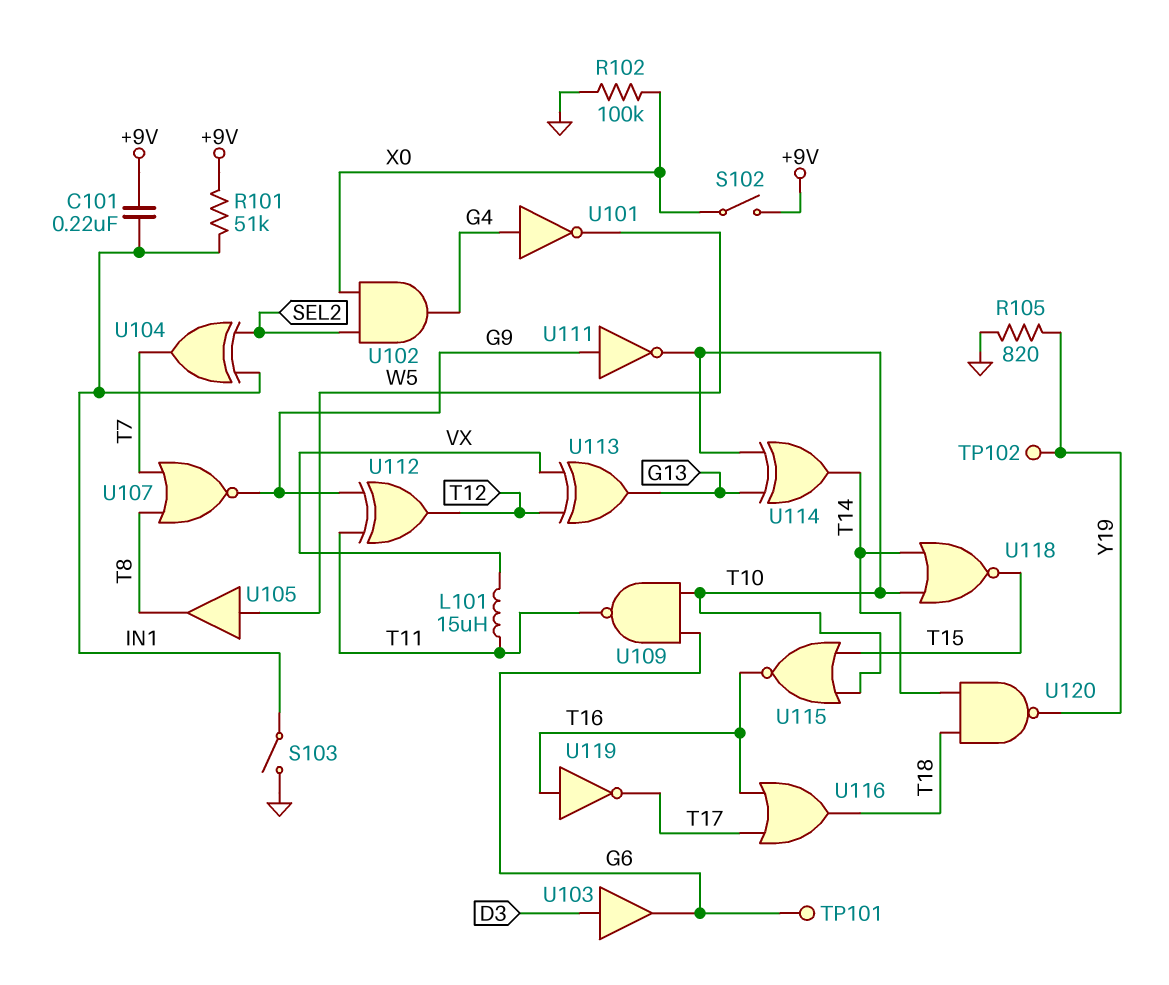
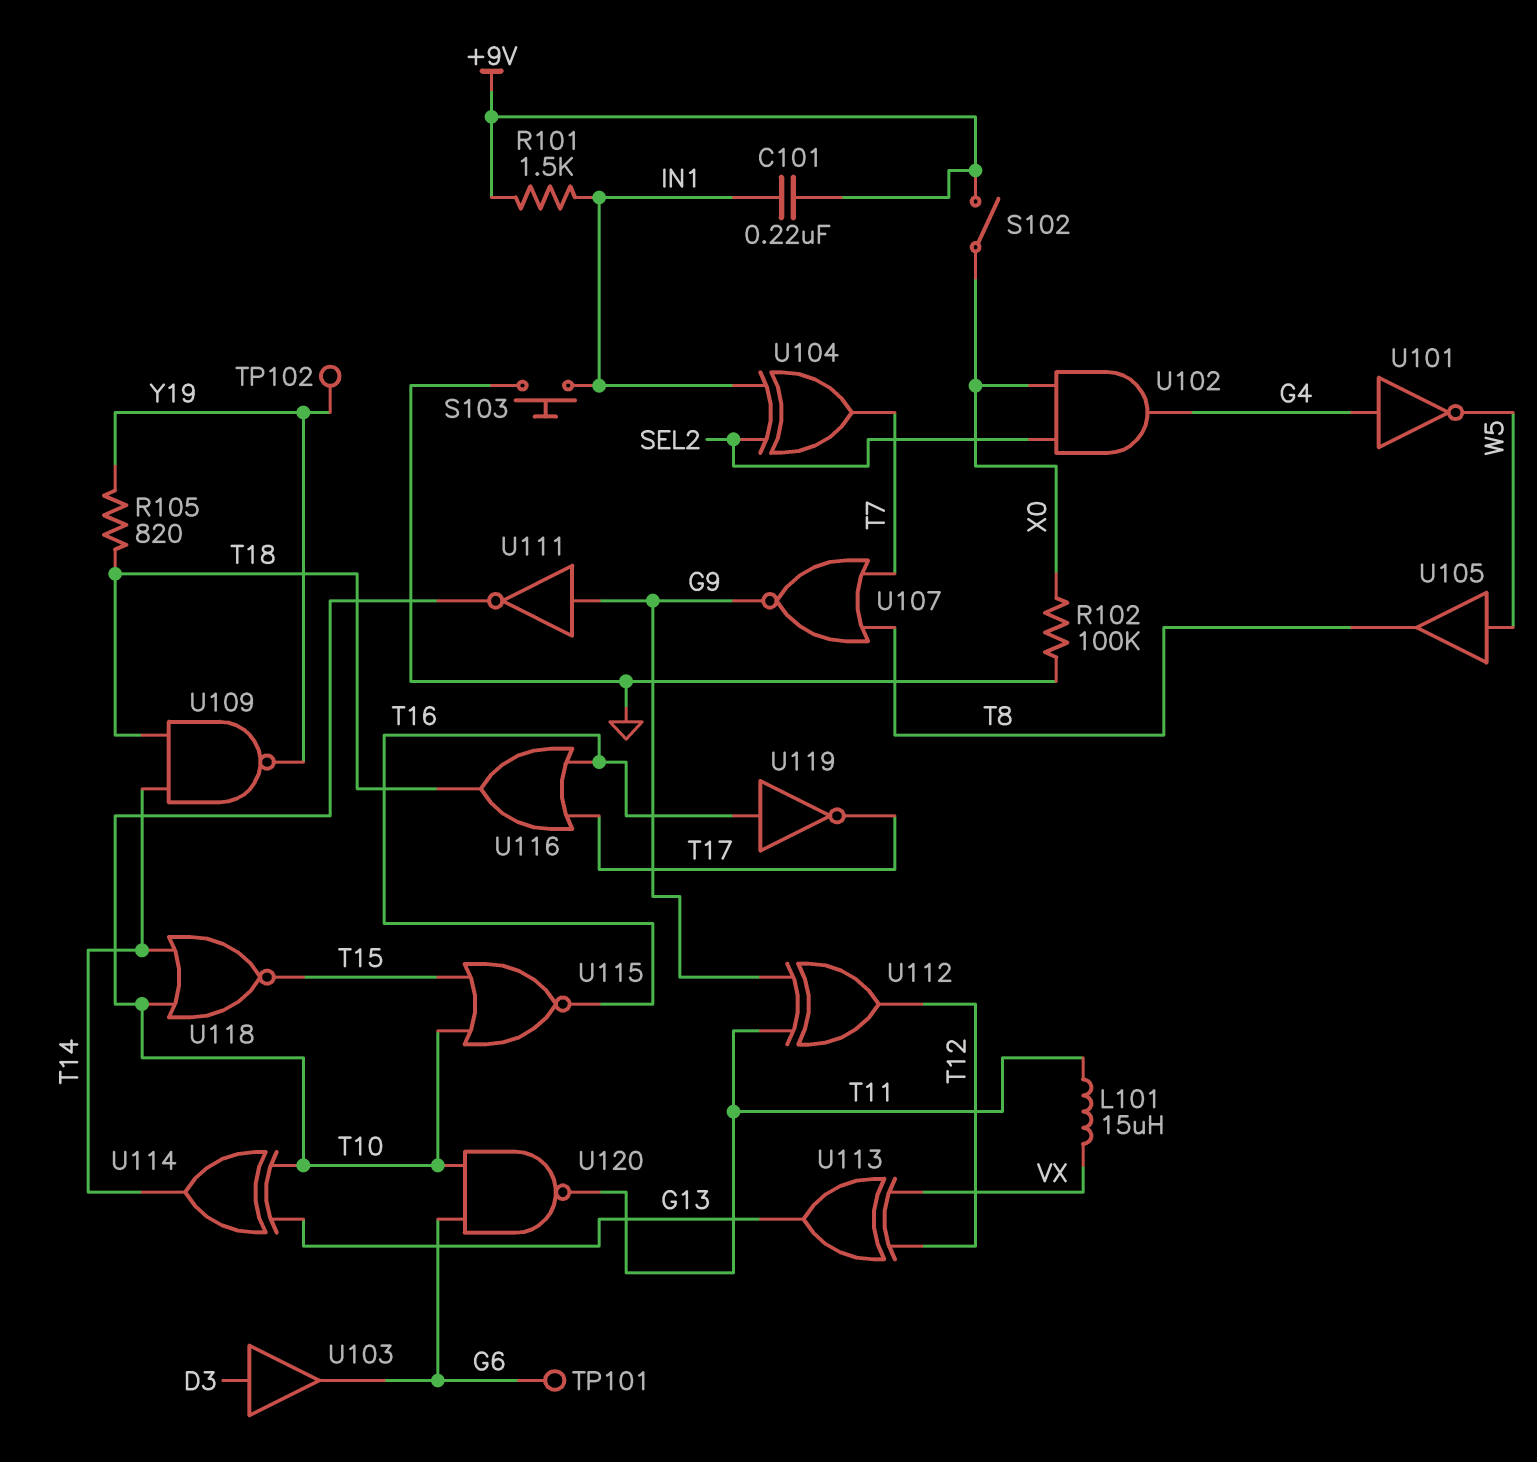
R101: 51k (+9V, IN1) -> 1.5k (+9V, IN1)
R105: 820 (GND, Y19) -> 820 (T18, Y19)
S103: switch (GND, IN1) -> button (GND, IN1)
U109: NAND (in G6, in T10, out T11) -> NAND (in T14, in T18, out Y19)
U120: NAND (in T14, in T18, out Y19) -> NAND (in G6, in T10, out T11)

